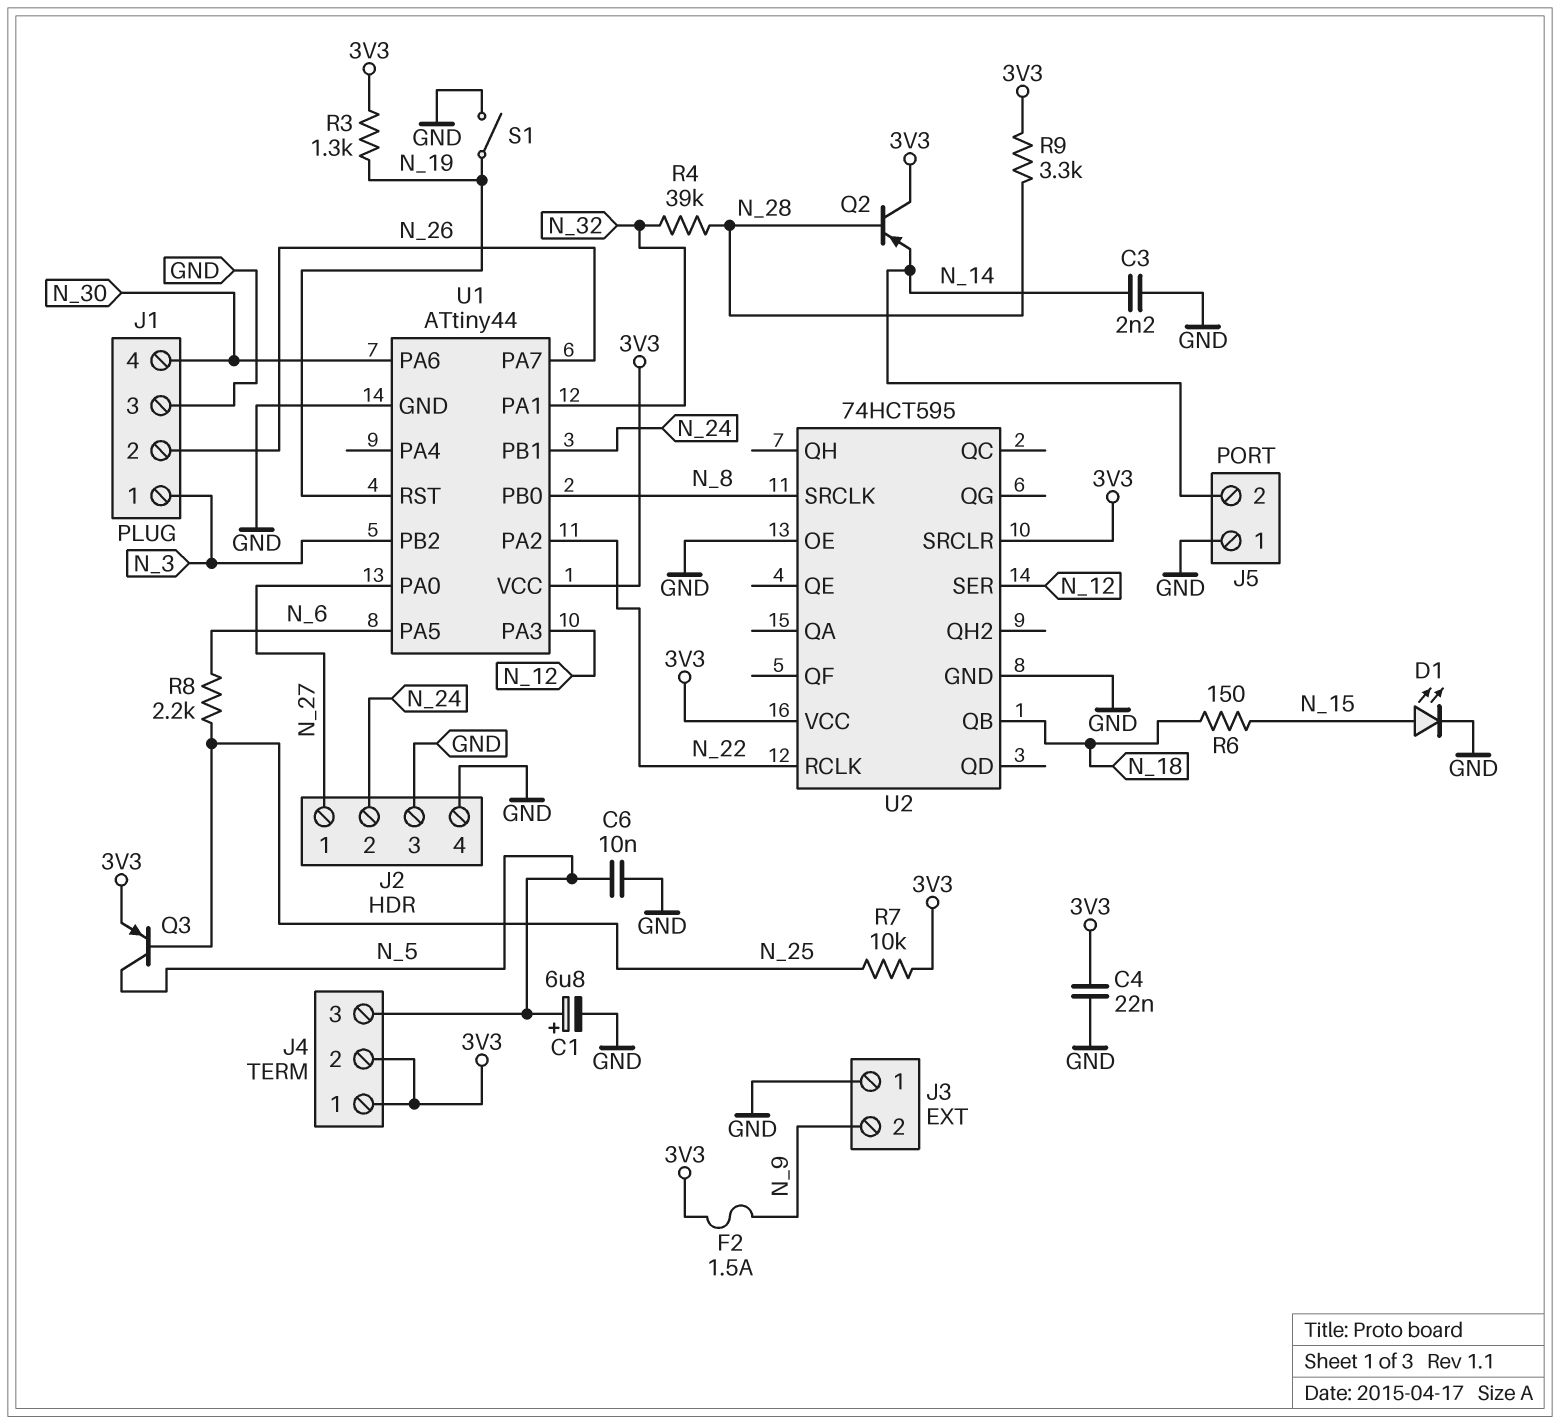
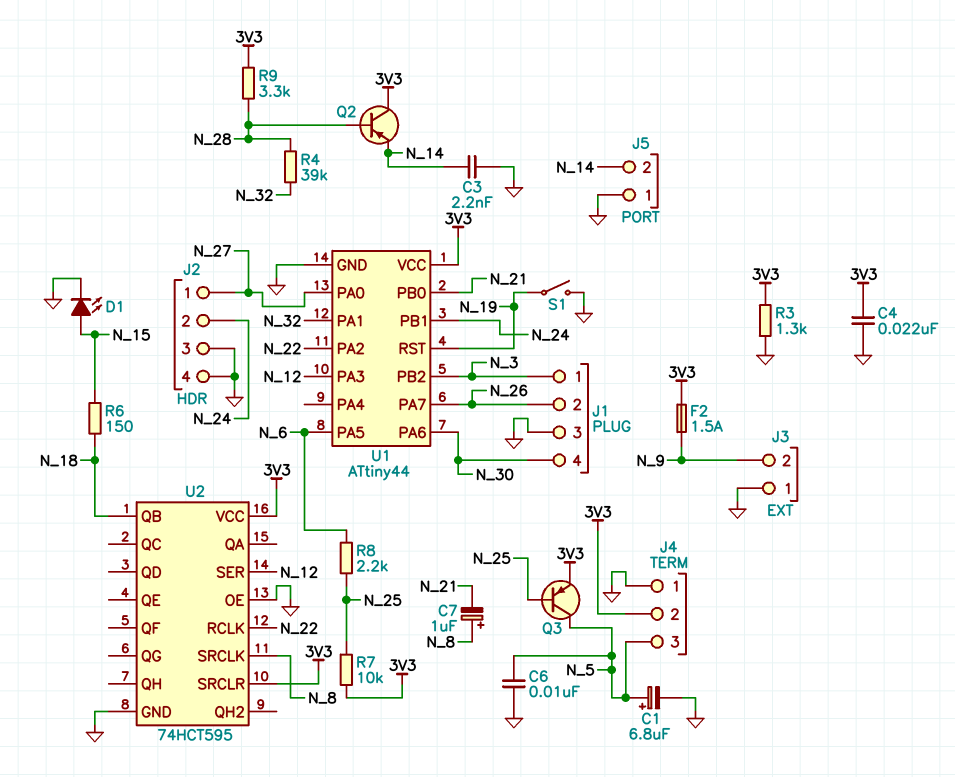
C7: none -> 1uF (plus N_8, minus N_21)
J4 pin 1: 3V3 -> GND
R3: 1.3k (3V3, N_19) -> 1.3k (3V3, GND)
U1 pin PB0: N_8 -> N_21

